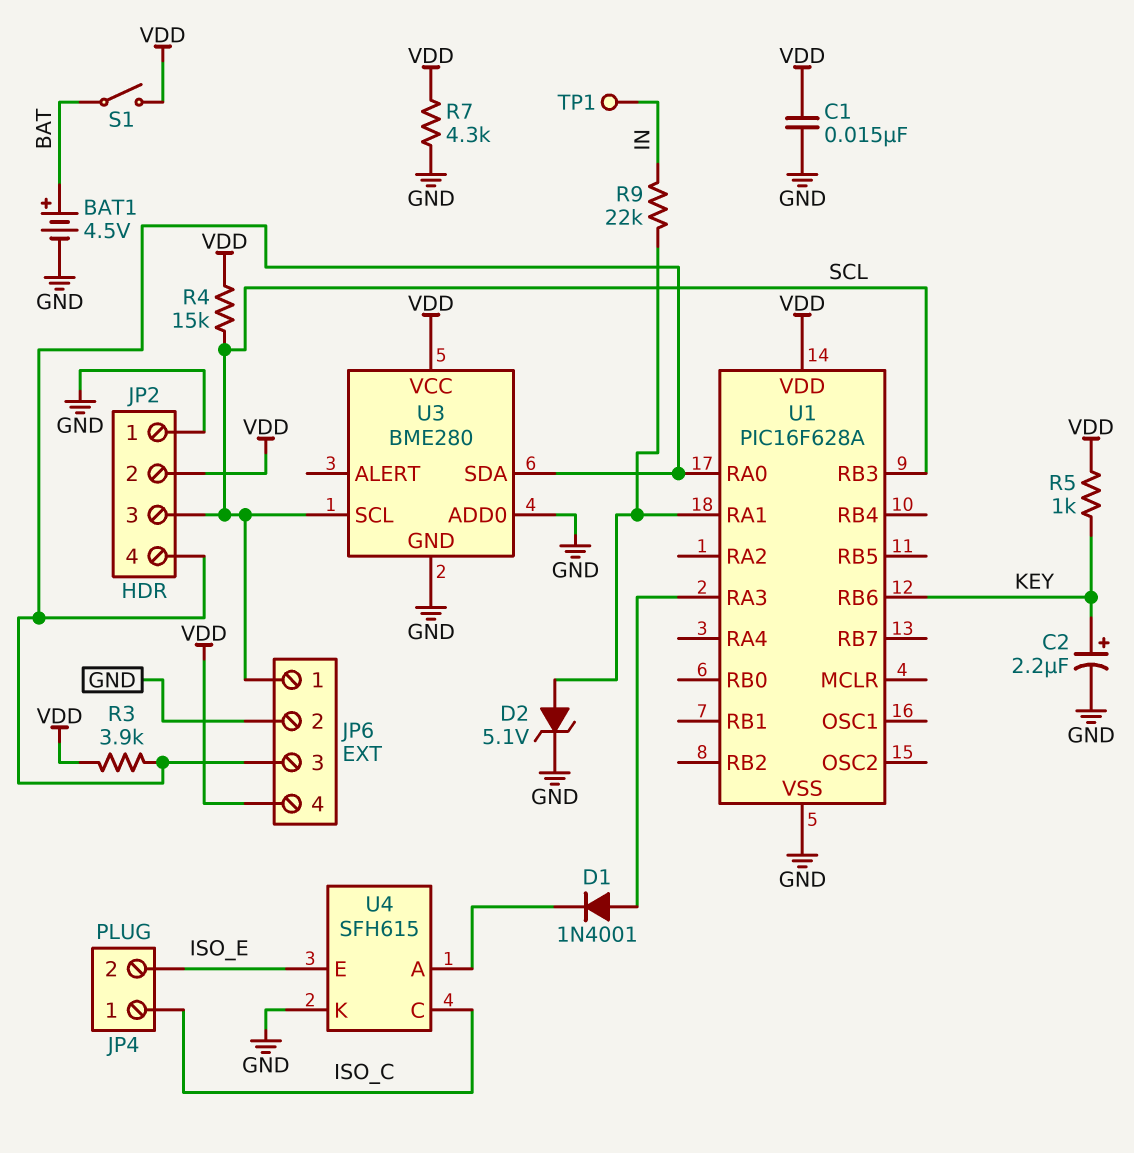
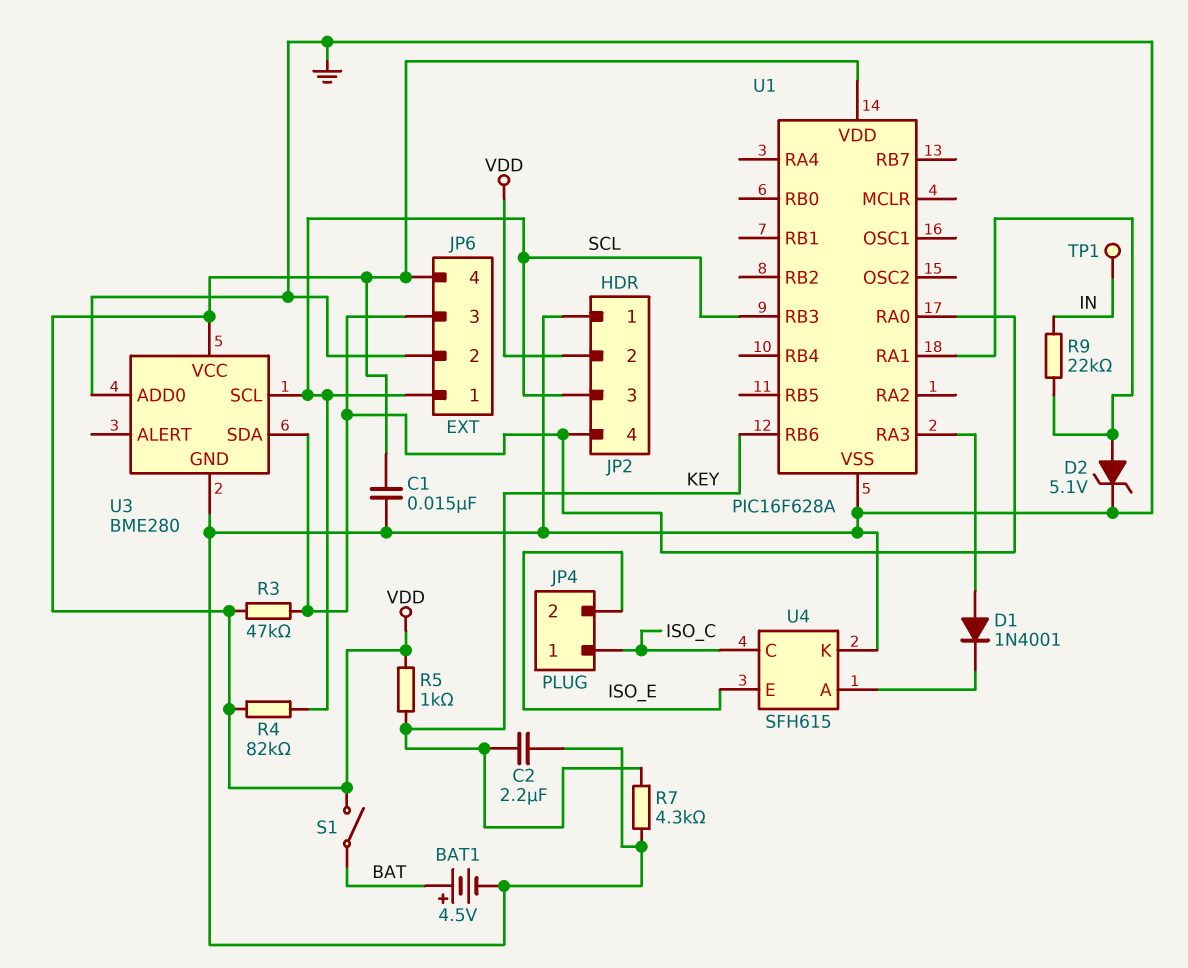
C2: 2.2uF (plus KEY, minus GND) -> 2.2uF (GND, KEY)
R3: 3.9k (JP2/4, VDD) -> 47k (JP2/4, VDD)
R4: 15k (SCL, VDD) -> 82k (SCL, VDD)
R7: 4.3k (GND, VDD) -> 4.3k (GND, KEY)

